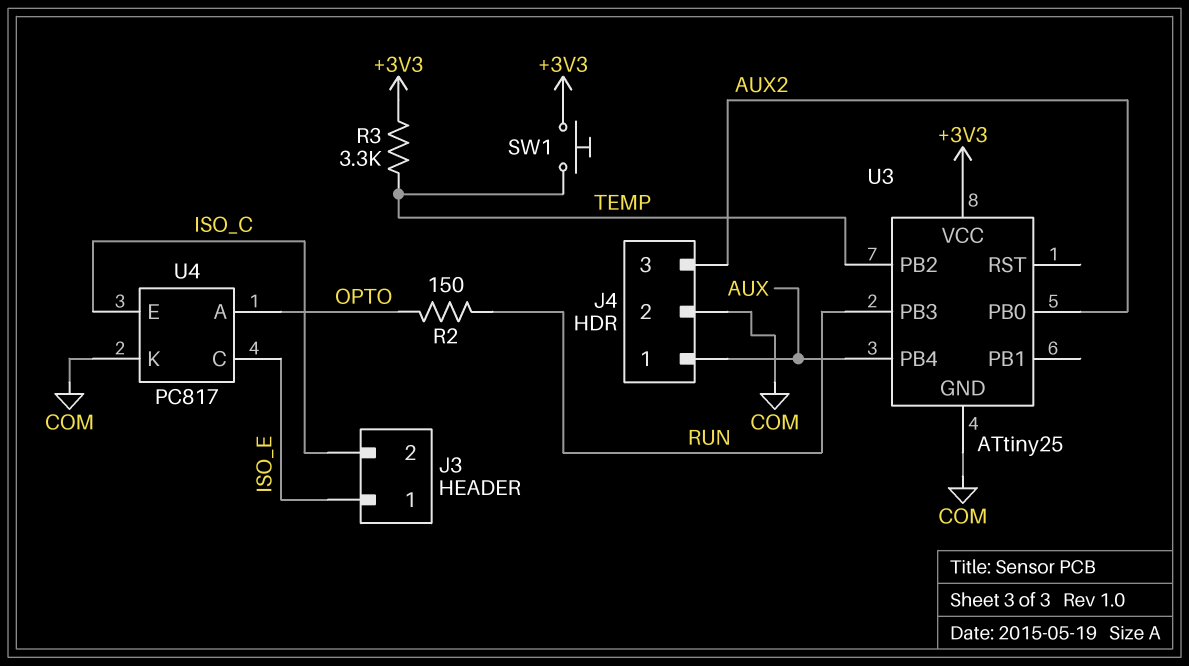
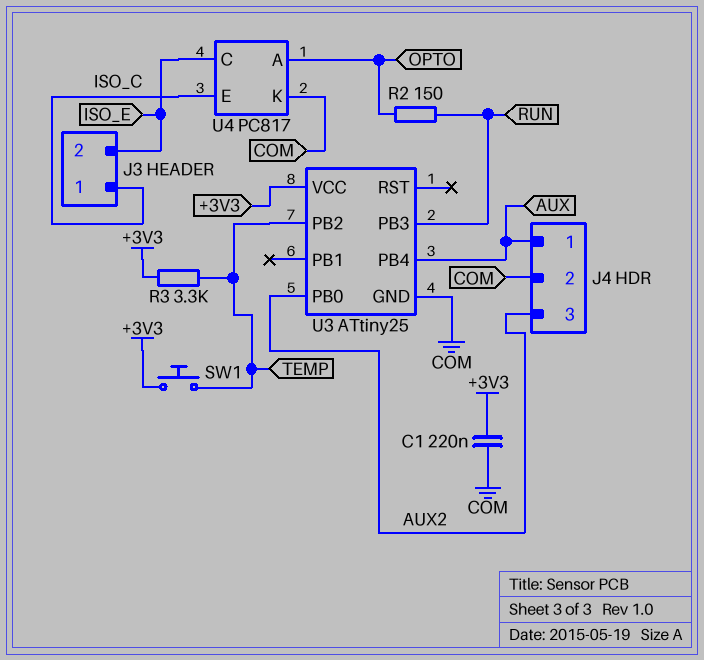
C1: none -> 220nF (+3V3, COM)
J3 pin 1: ISO_E -> ISO_C
J3 pin 2: ISO_C -> ISO_E

